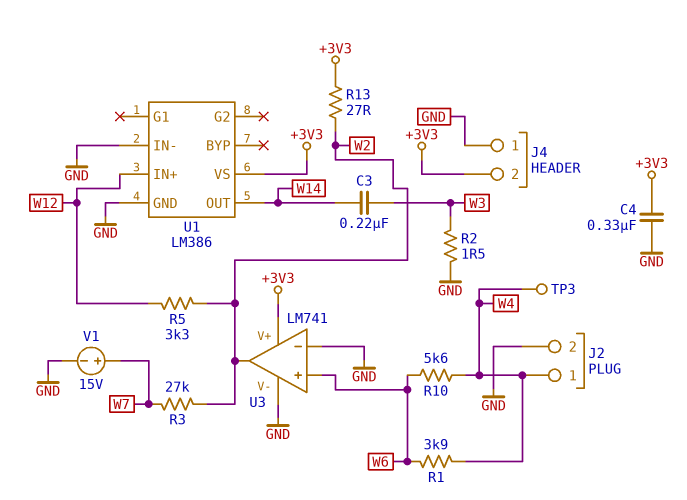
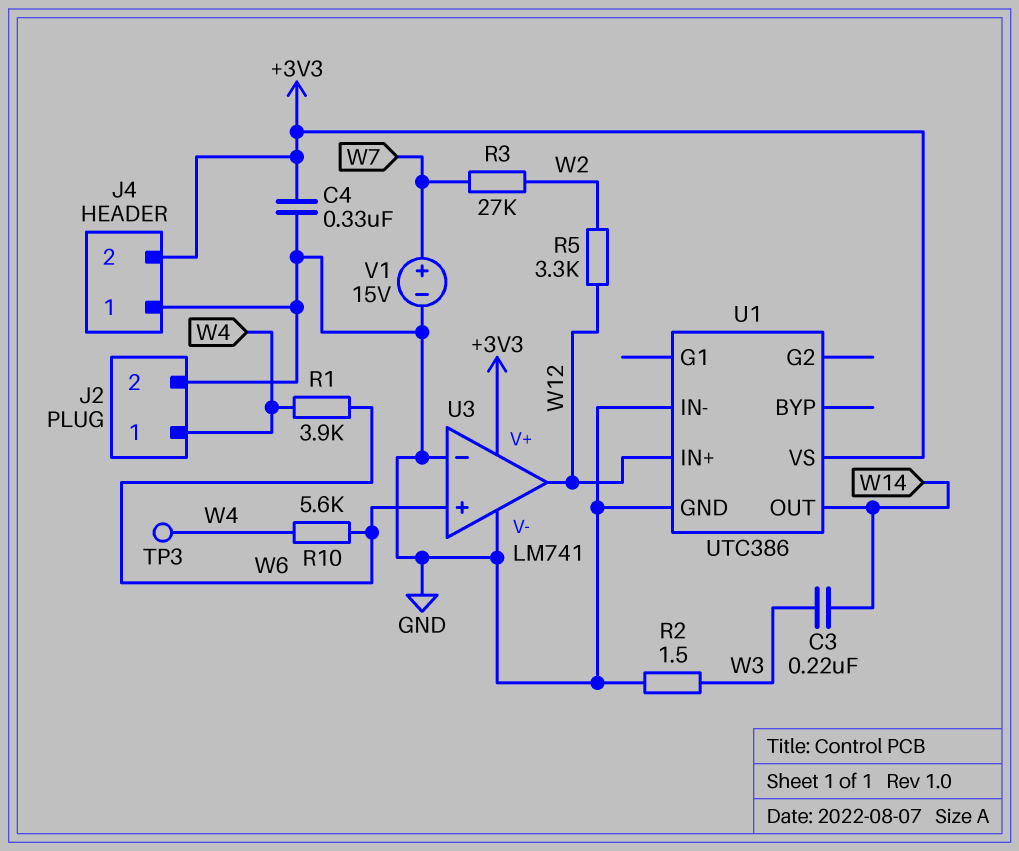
R13: 27 (+3V3, W2) -> none
U1: LM386 -> UTC386
U3 pin out: W2 -> W12

